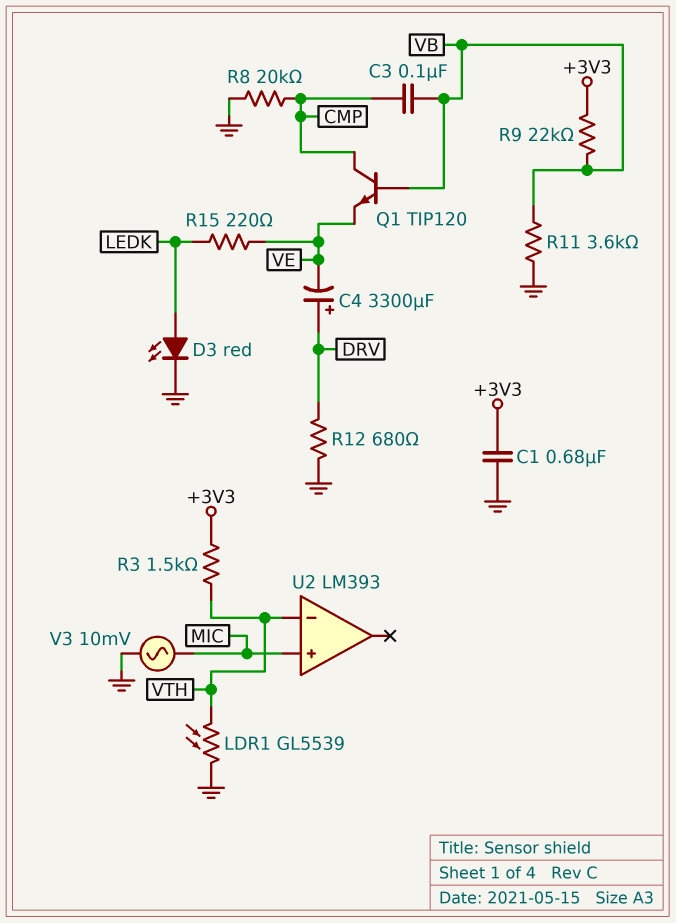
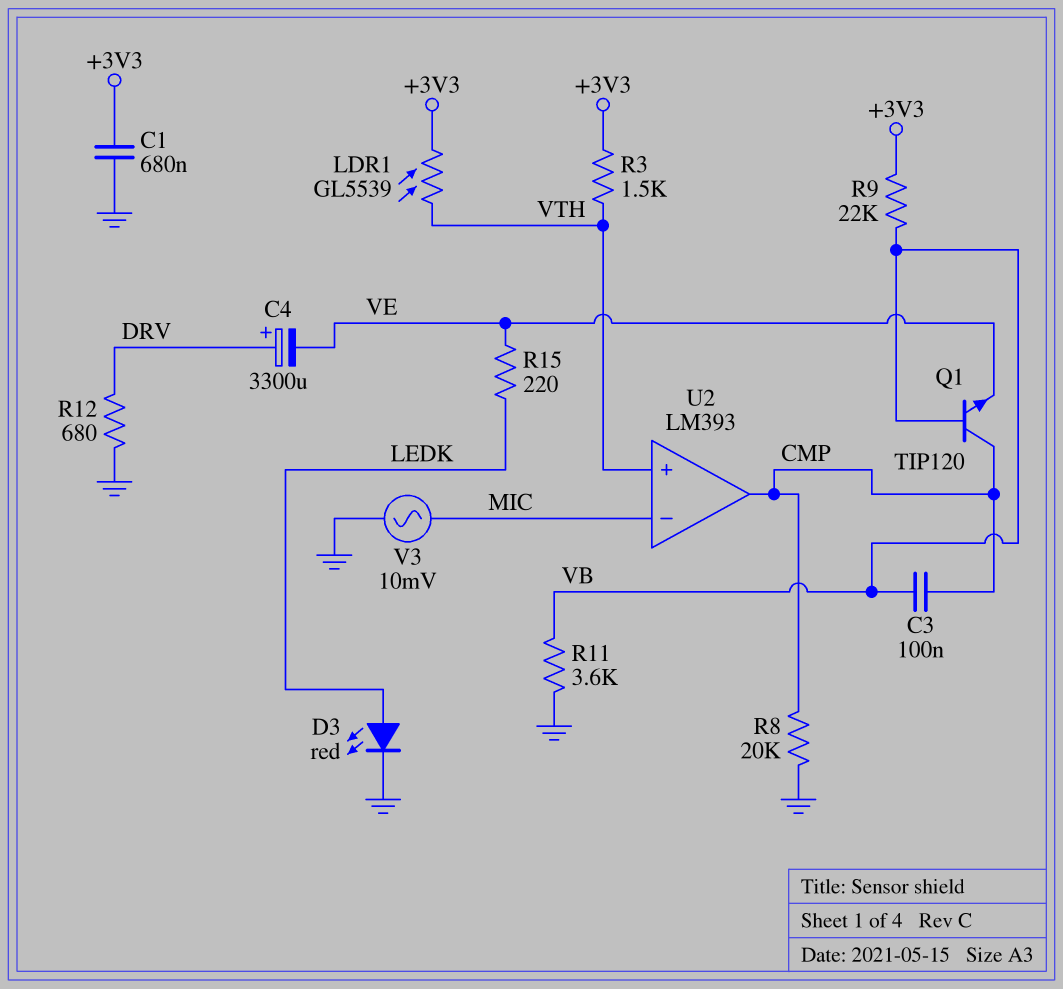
LDR1: GL5539 (GND, VTH) -> GL5539 (+3V3, VTH)
U2 pin in+: MIC -> VTH
U2 pin in-: VTH -> MIC
U2 pin out: none -> CMP

